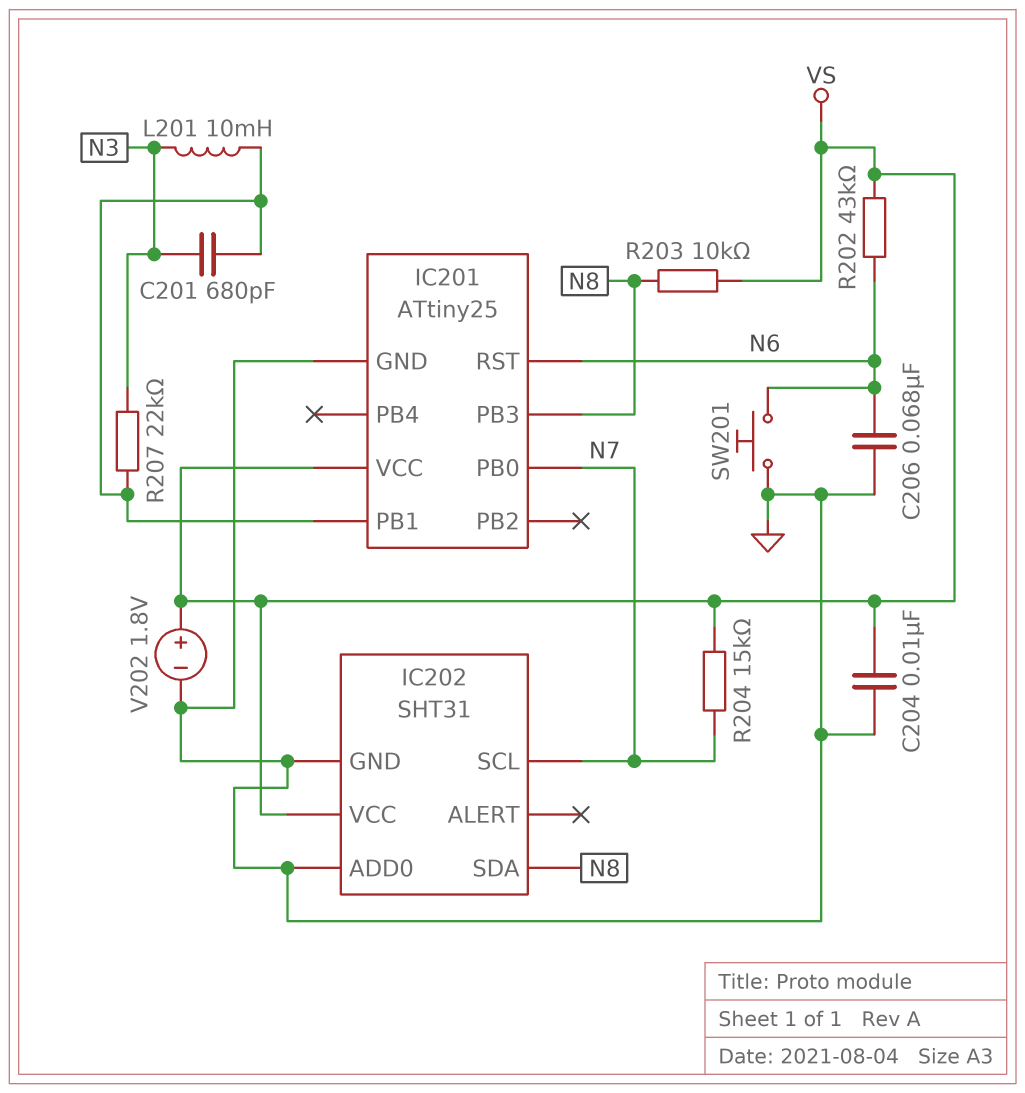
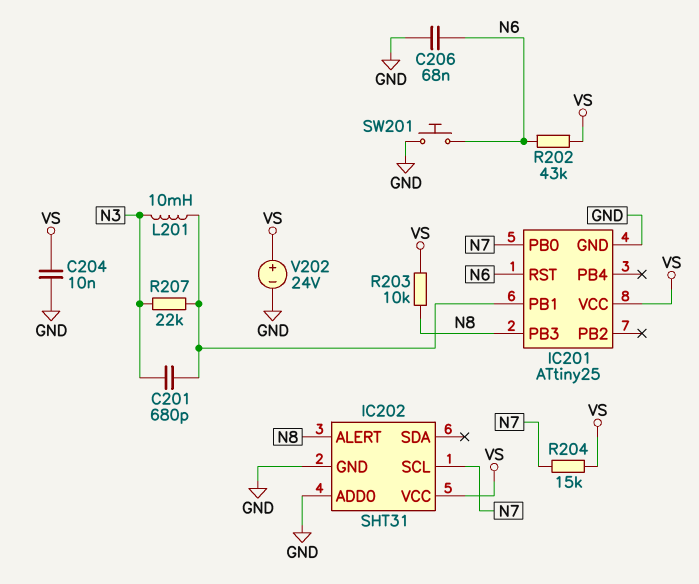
IC202 pin ALERT: none -> N8
IC202 pin SDA: N8 -> none
V202: 1.8V (plus VS, minus GND) -> 24V (plus VS, minus GND)

